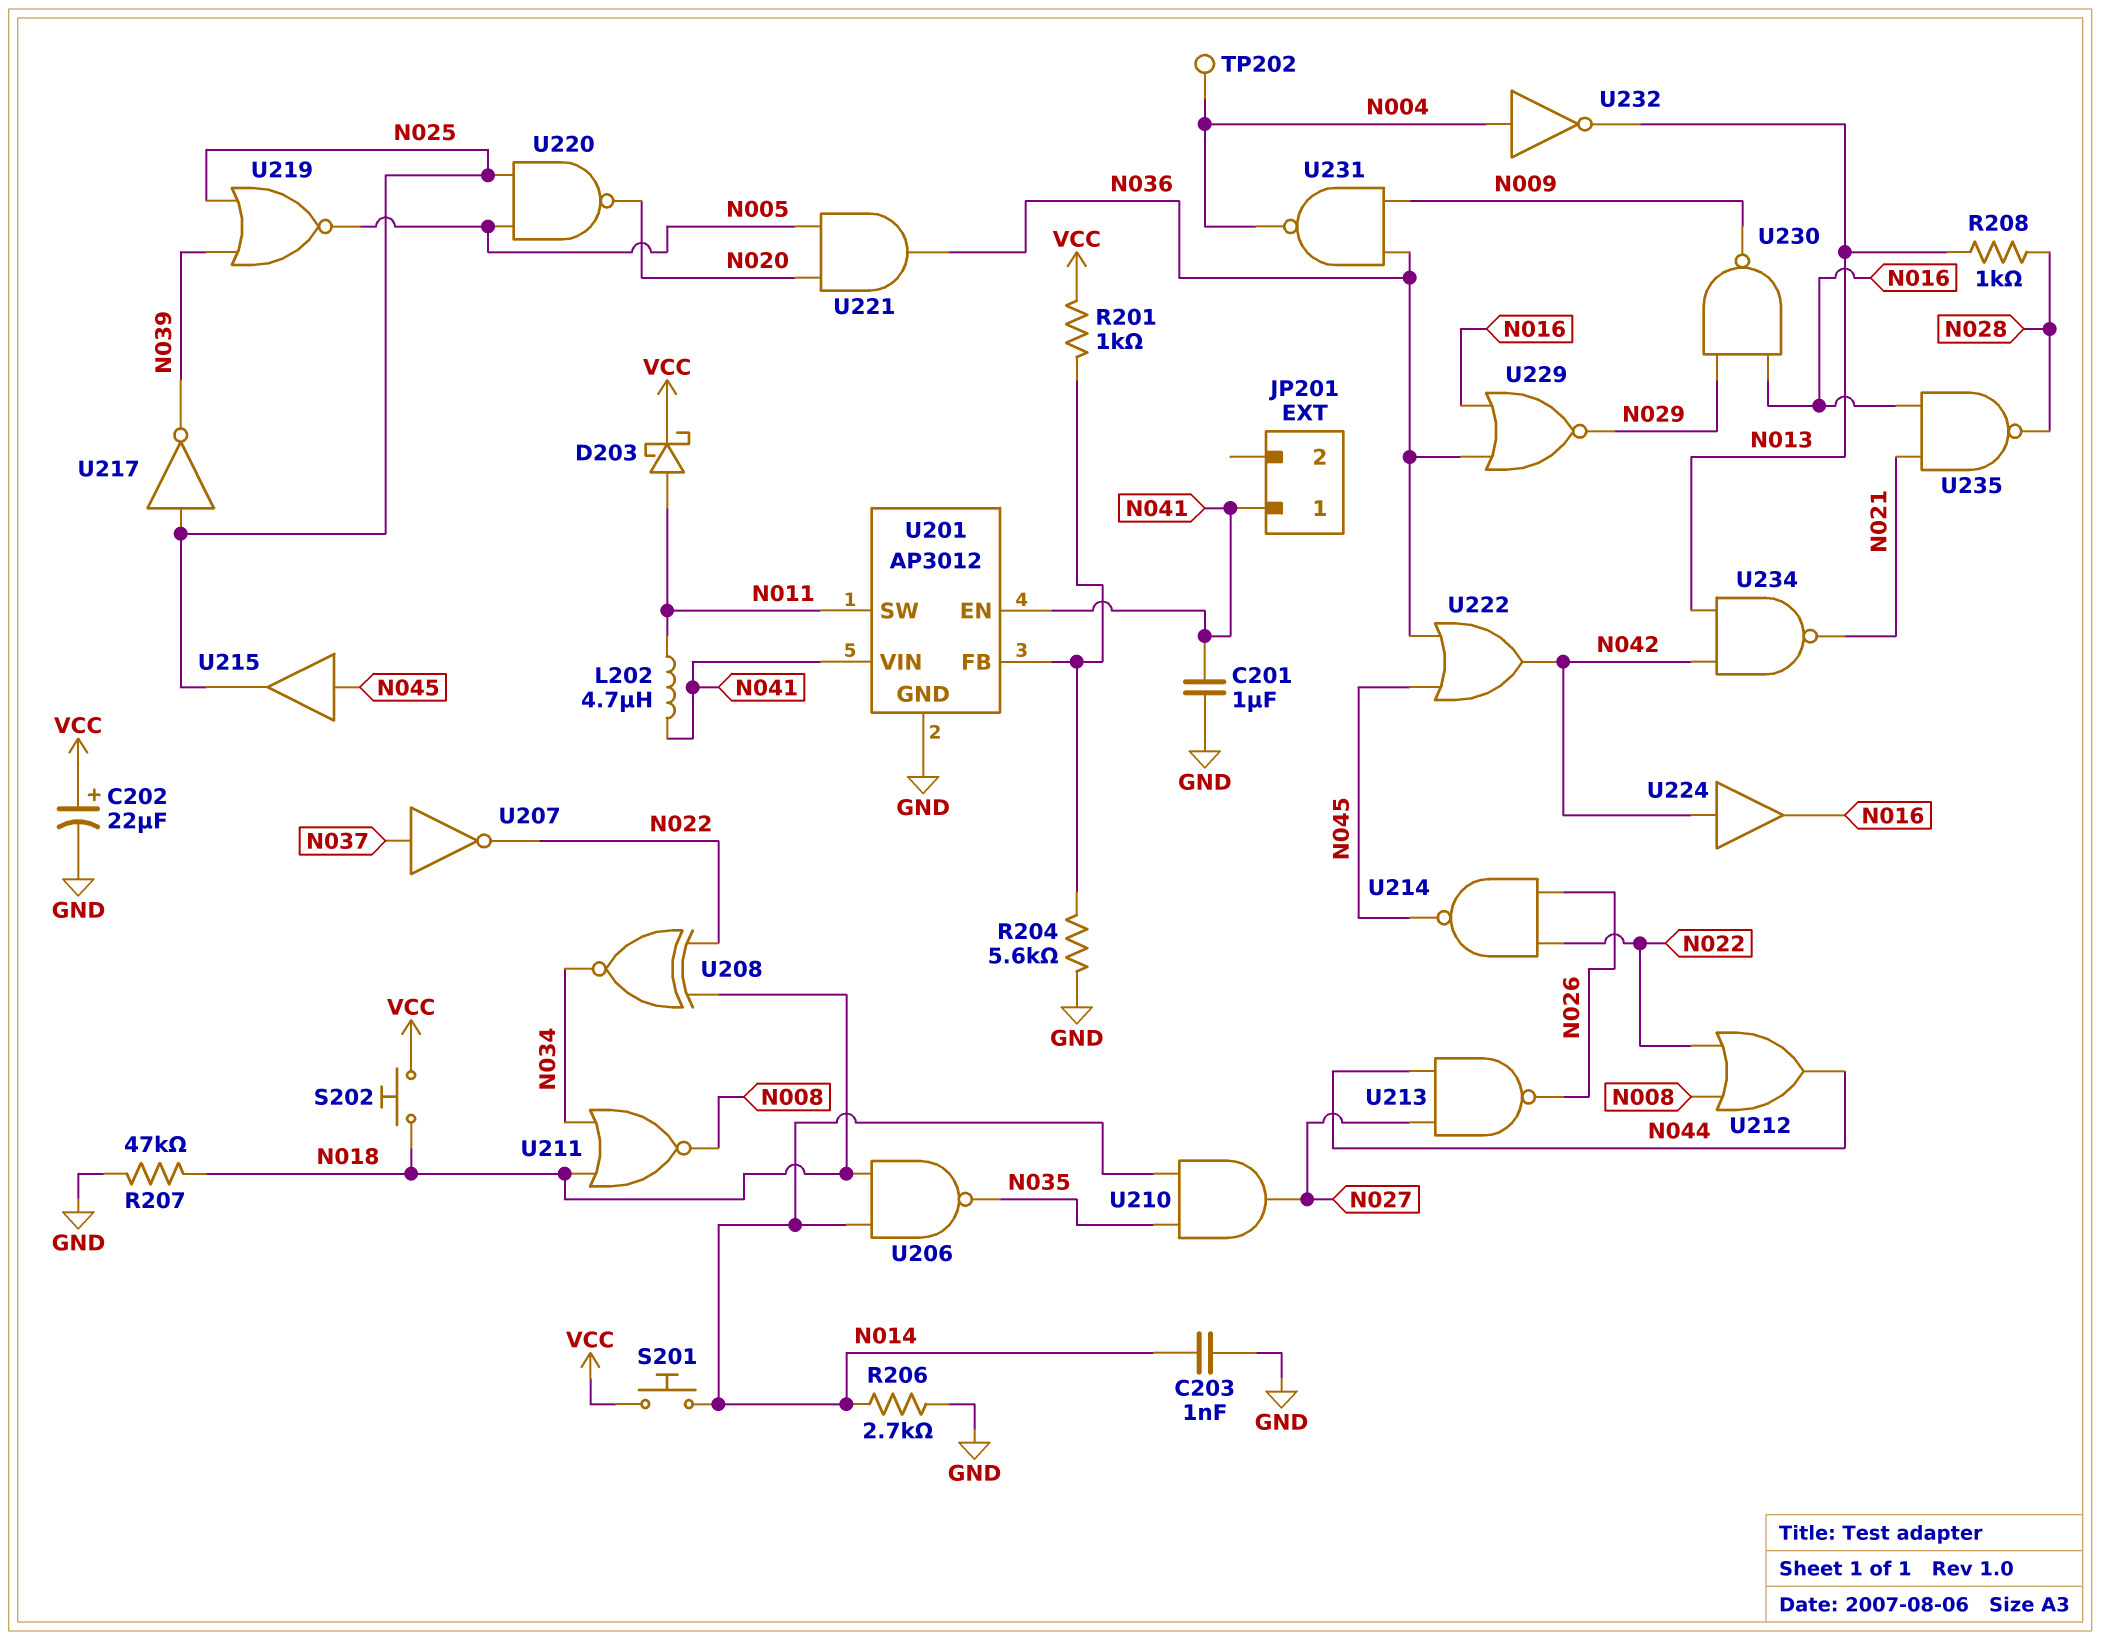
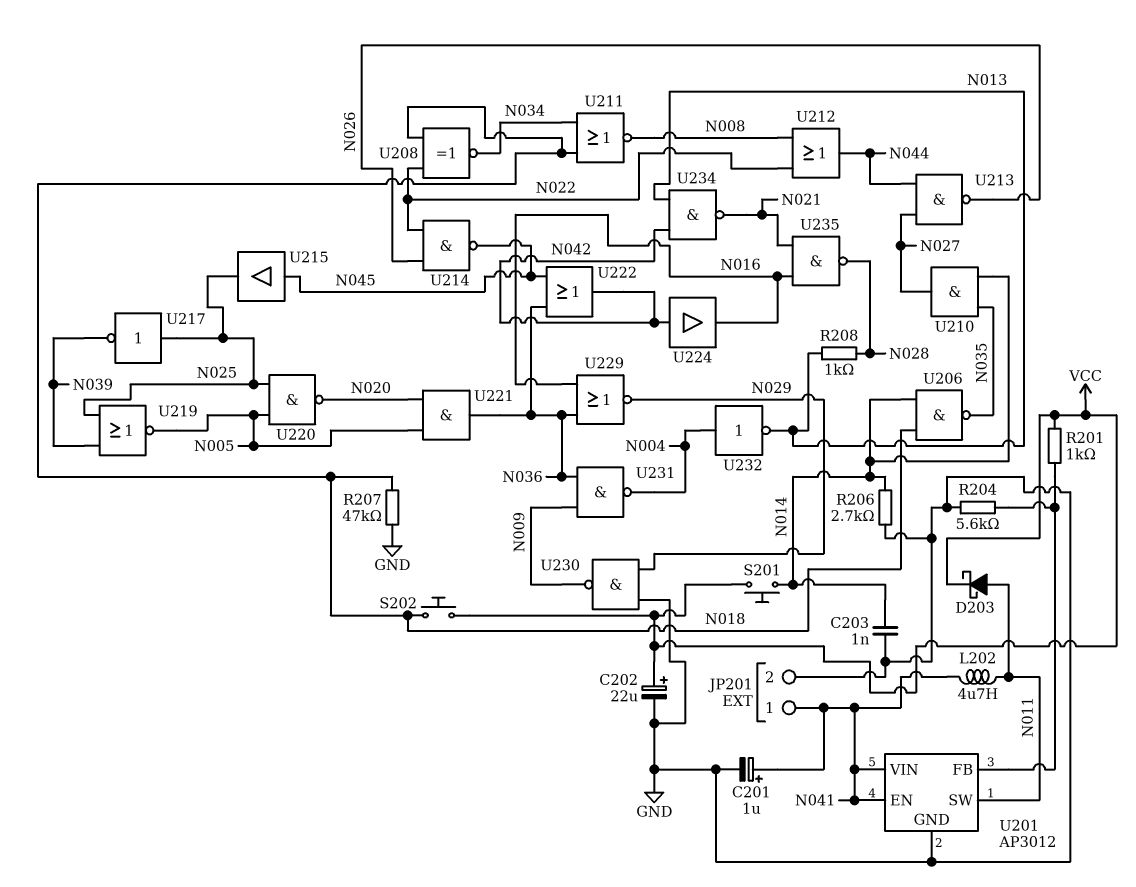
C201: 1uF (GND, N041) -> 1uF (plus N041, minus GND)
JP201 pin 2: none -> GND
TP202: test point (N004) -> none
U207: NOT (in N037, out N022) -> none
U230: NAND (in N016, in N029, out N009) -> NAND (in GND, in N029, out N009)

